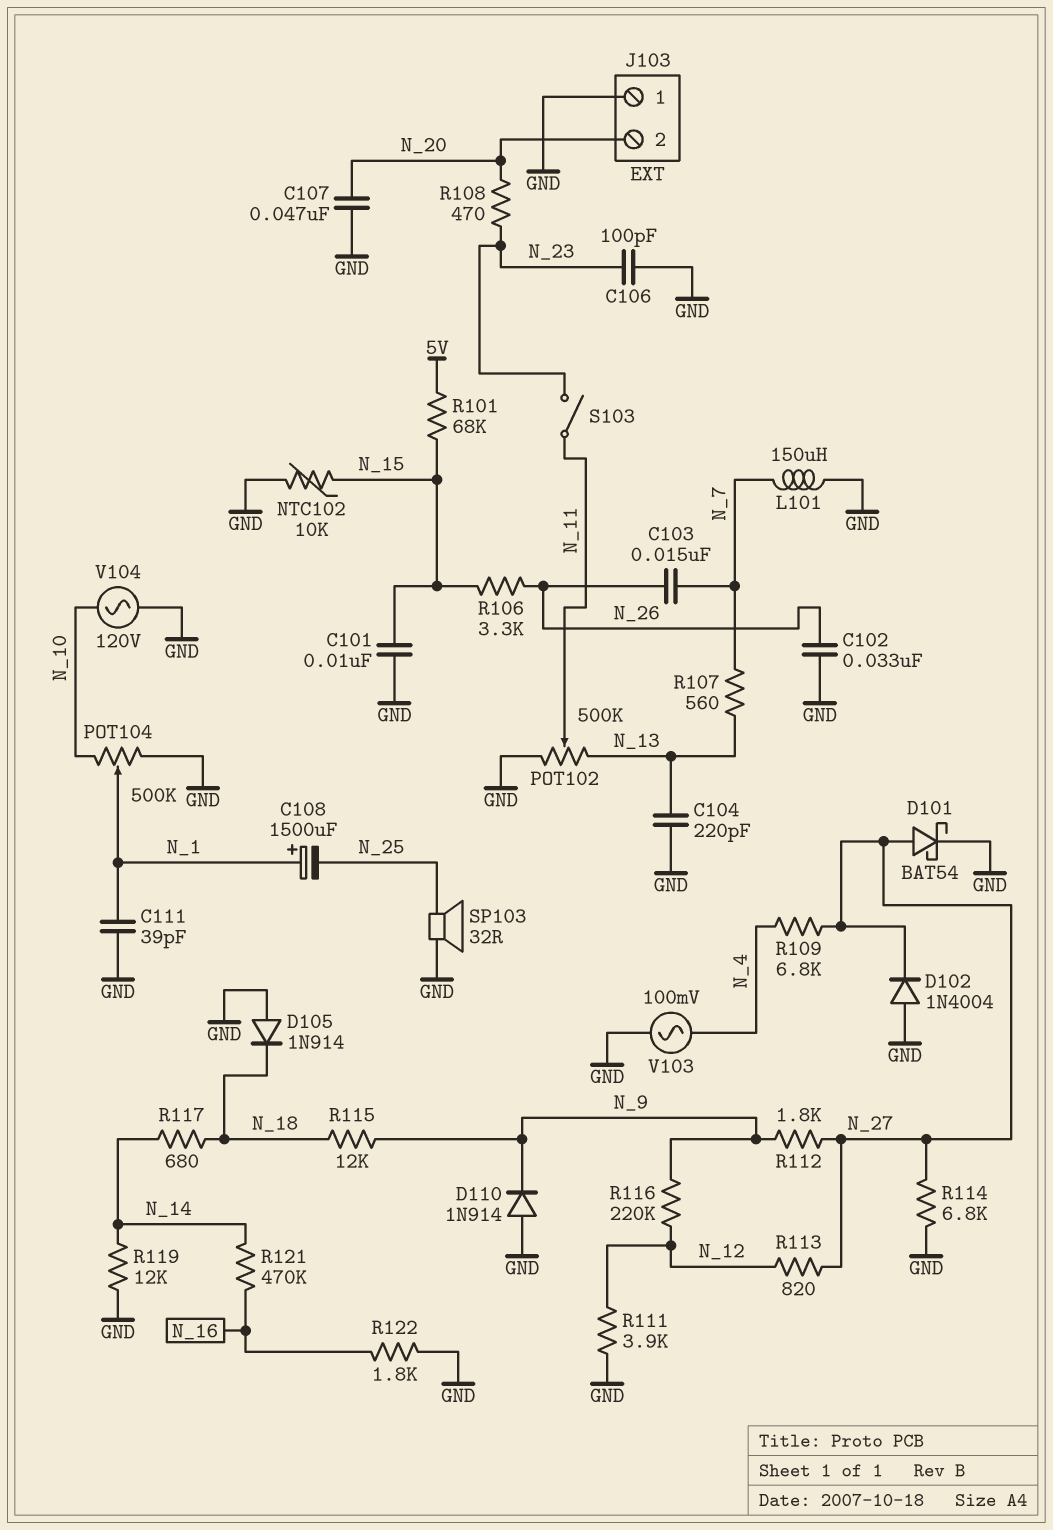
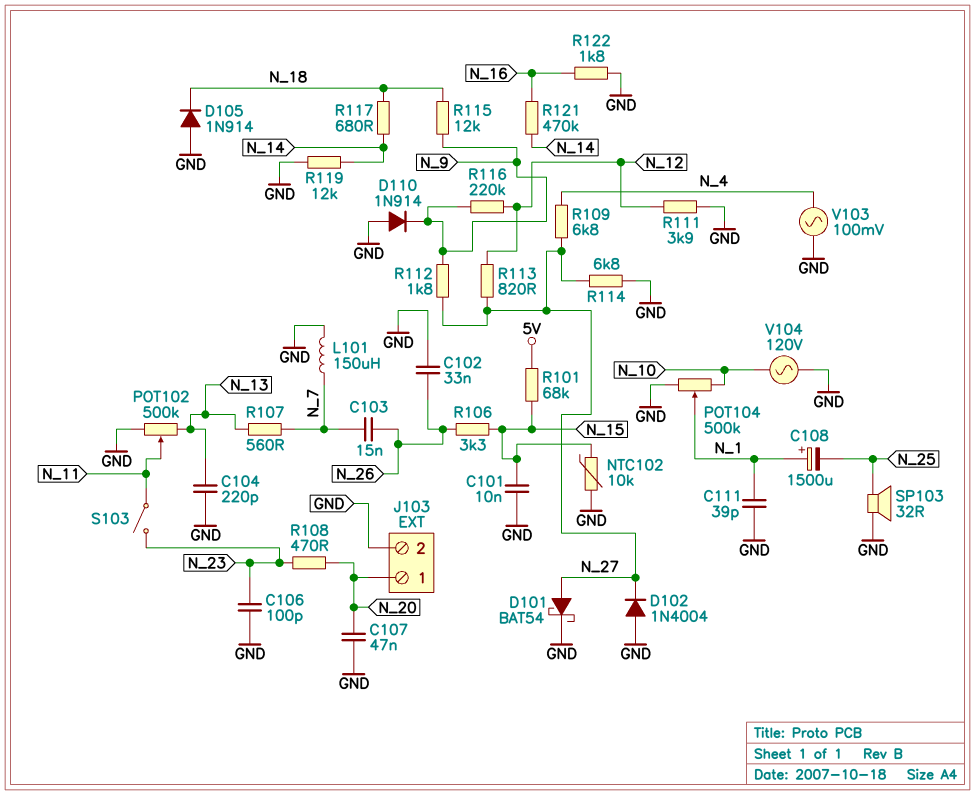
J103 pin 1: GND -> N_20
J103 pin 2: N_20 -> GND

